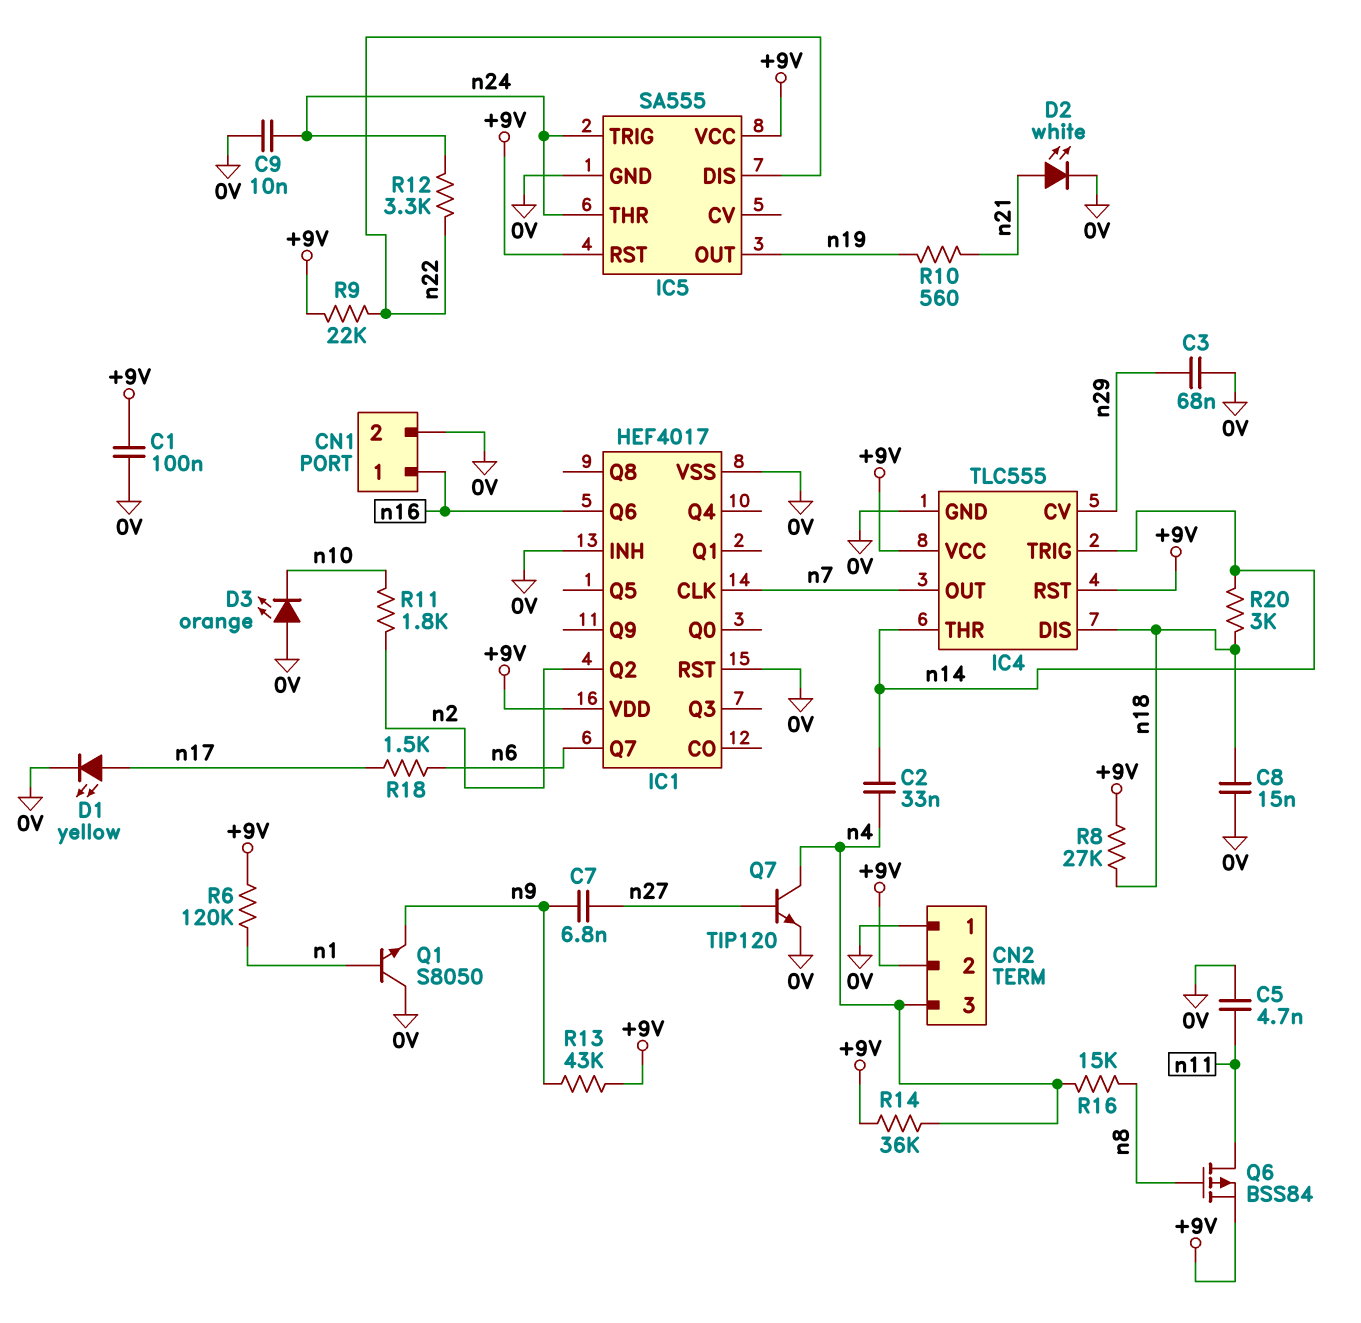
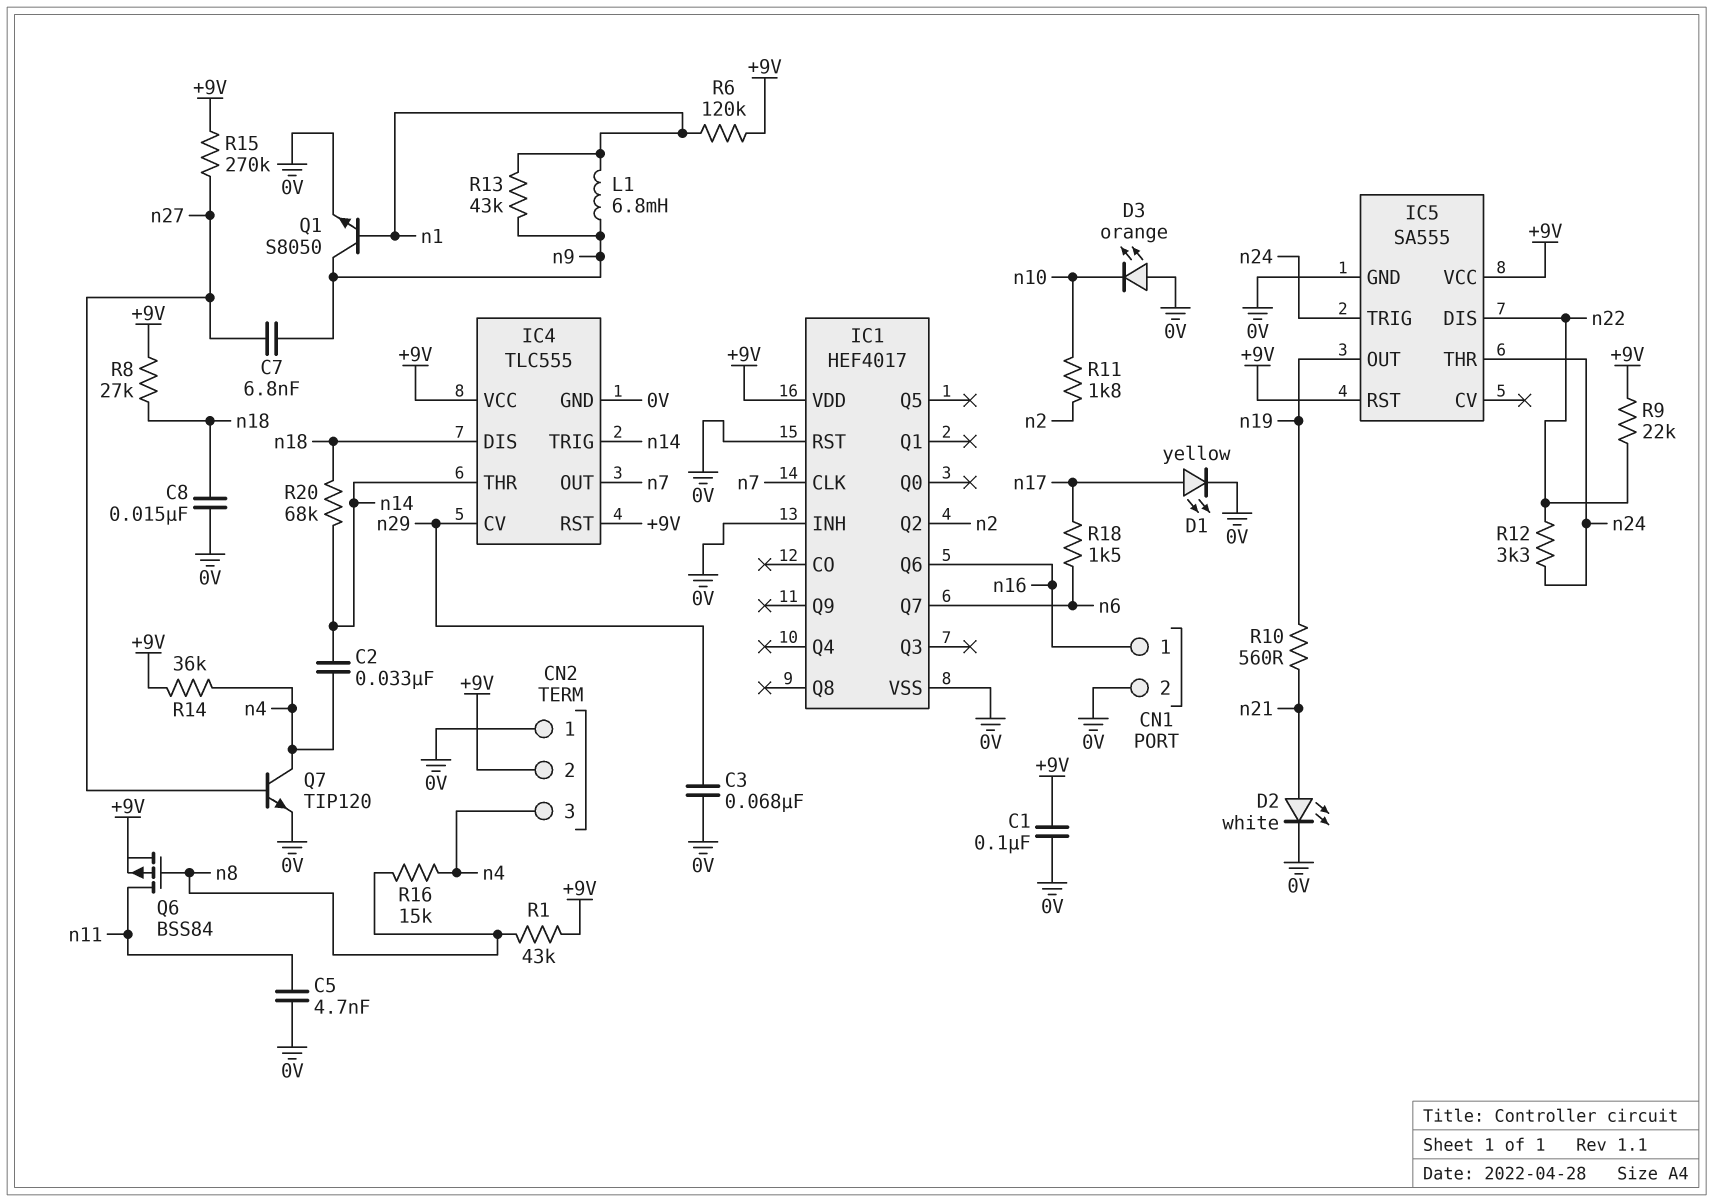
C9: 10nF (0V, n24) -> none
L1: none -> 6.8mH (n1, n9)
Q1: NPN S8050 (B n1, C 0V, E n9) -> NPN S8050 (B n1, C n9, E 0V)
R1: none -> 43k (+9V, n8)
R13: 43k (+9V, n9) -> 43k (n1, n9)
R15: none -> 270k (+9V, n27)
R20: 3k (n14, n18) -> 68k (n14, n18)

